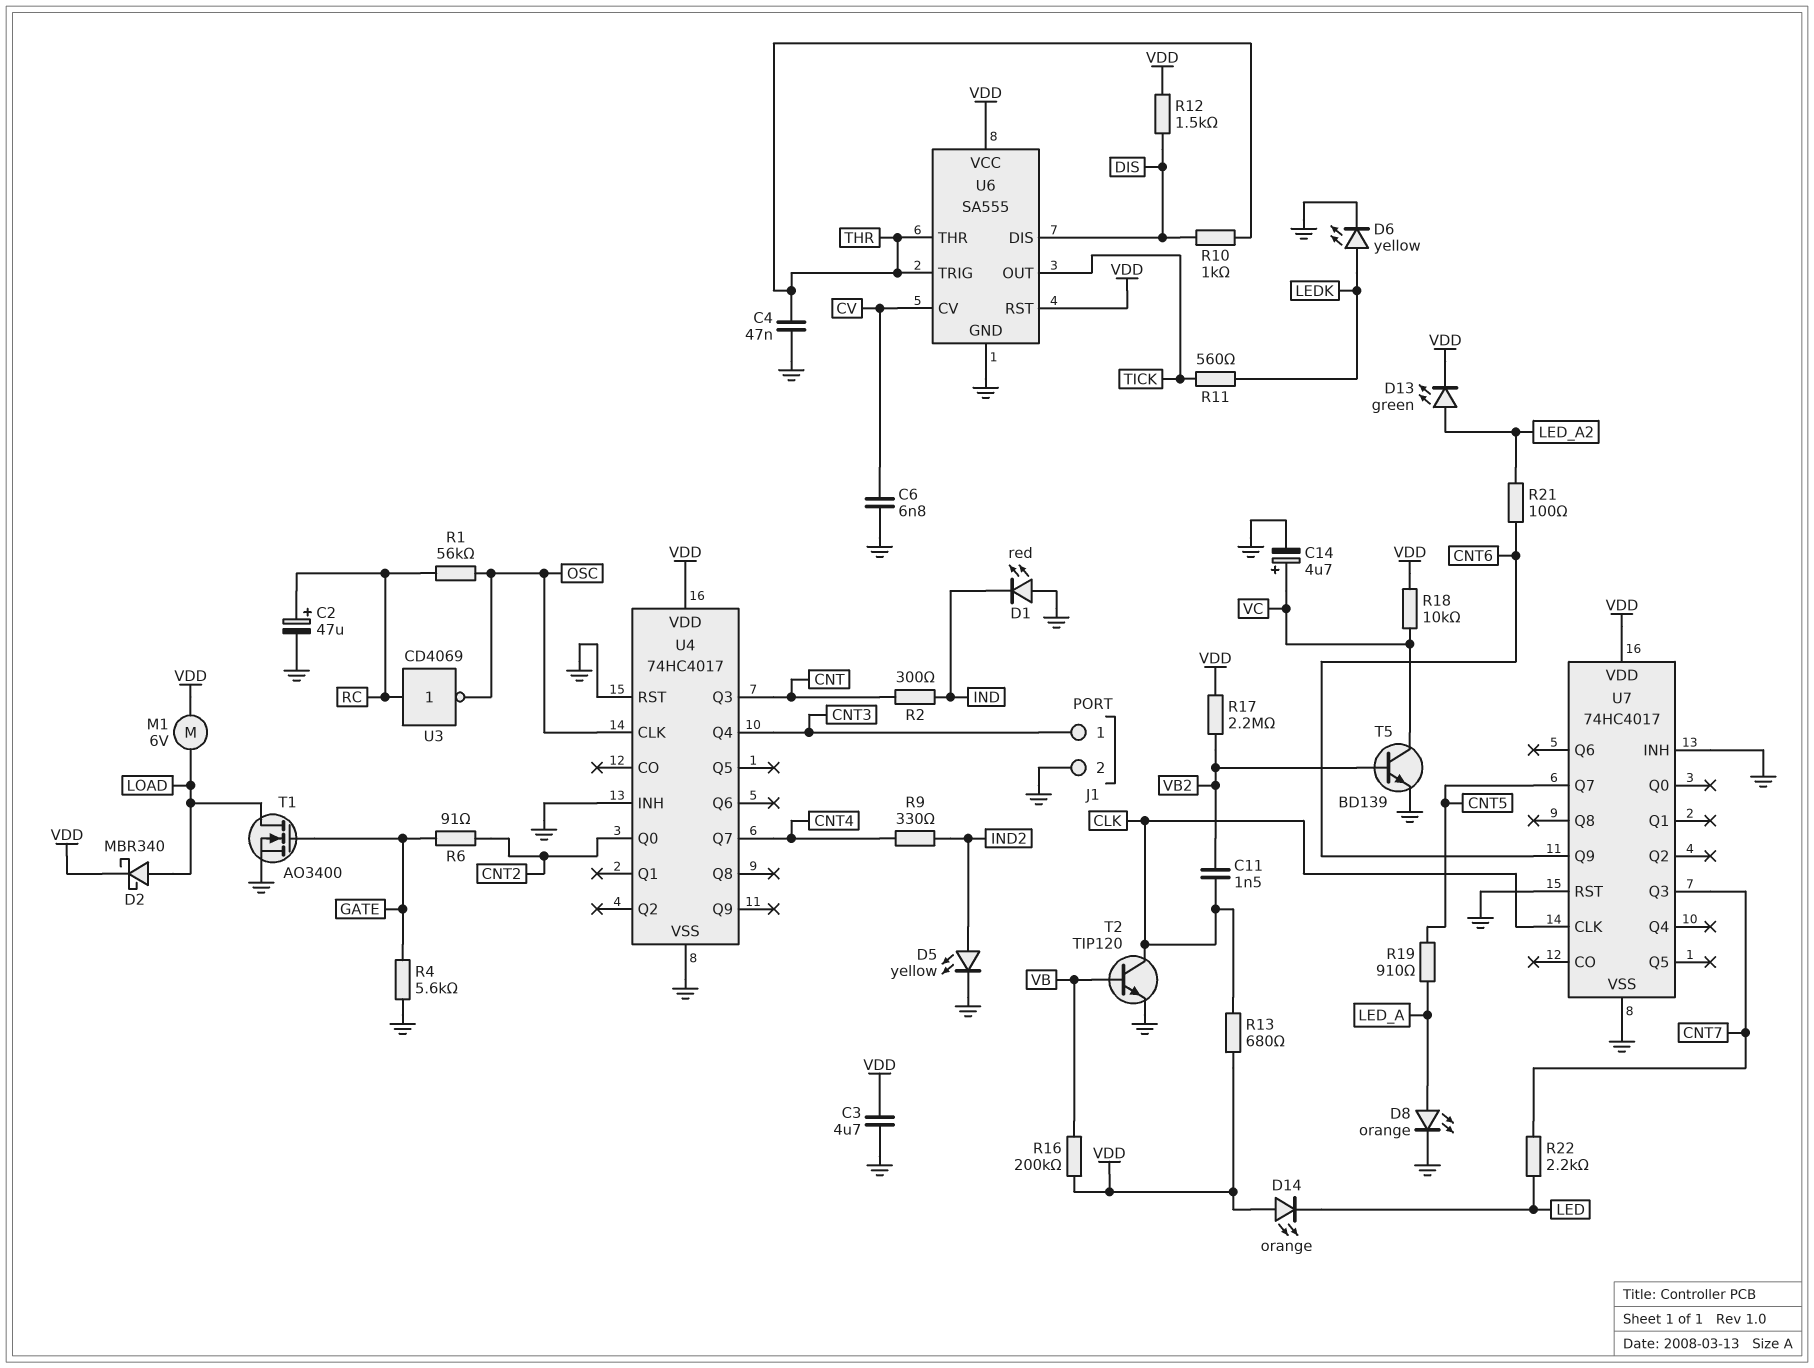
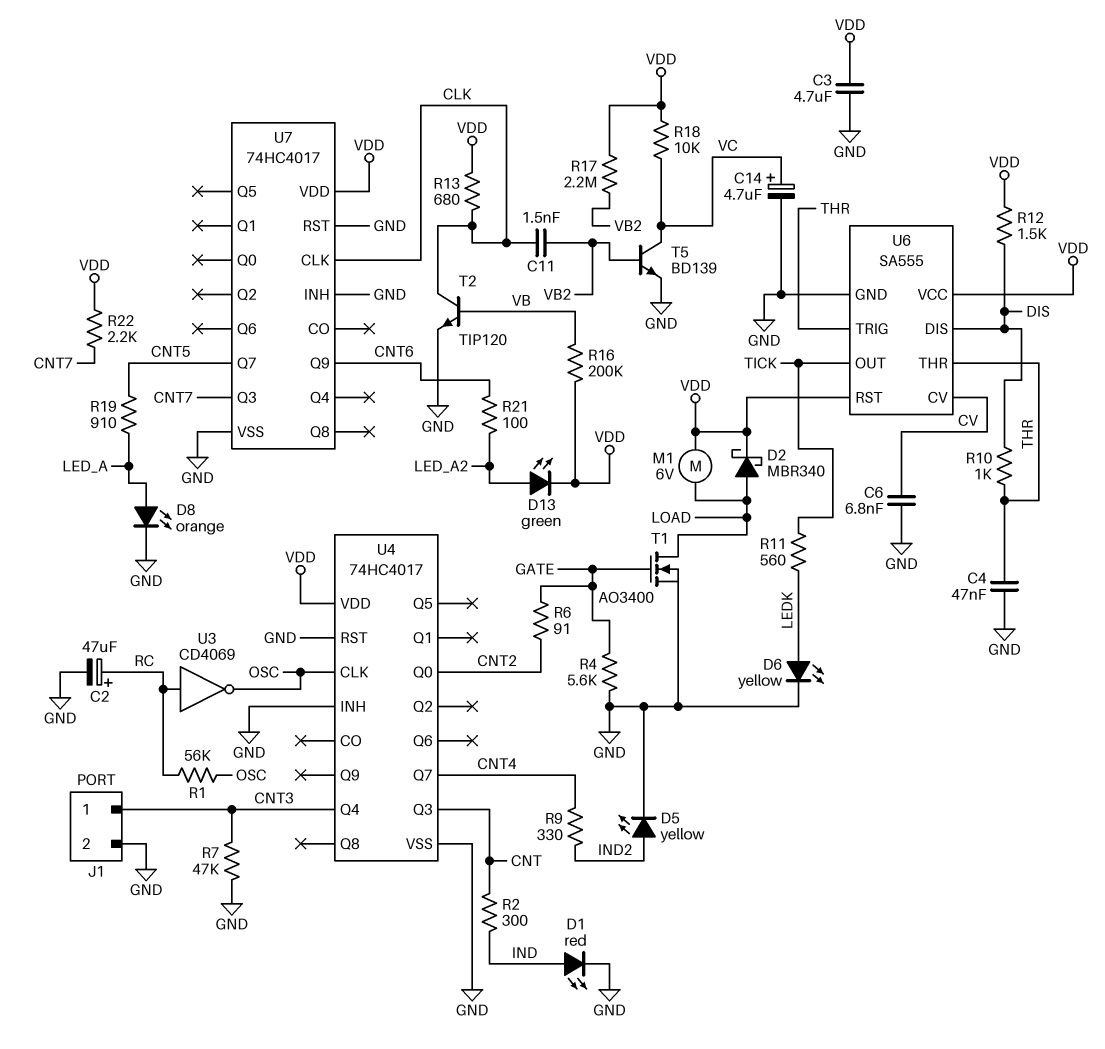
D1: LED red (A GND, K IND) -> LED red (A IND, K GND)
D14: LED orange (A VDD, K LED) -> none
R7: none -> 47k (CNT3, GND)
R22: 2.2k (CNT7, LED) -> 2.2k (CNT7, VDD)

